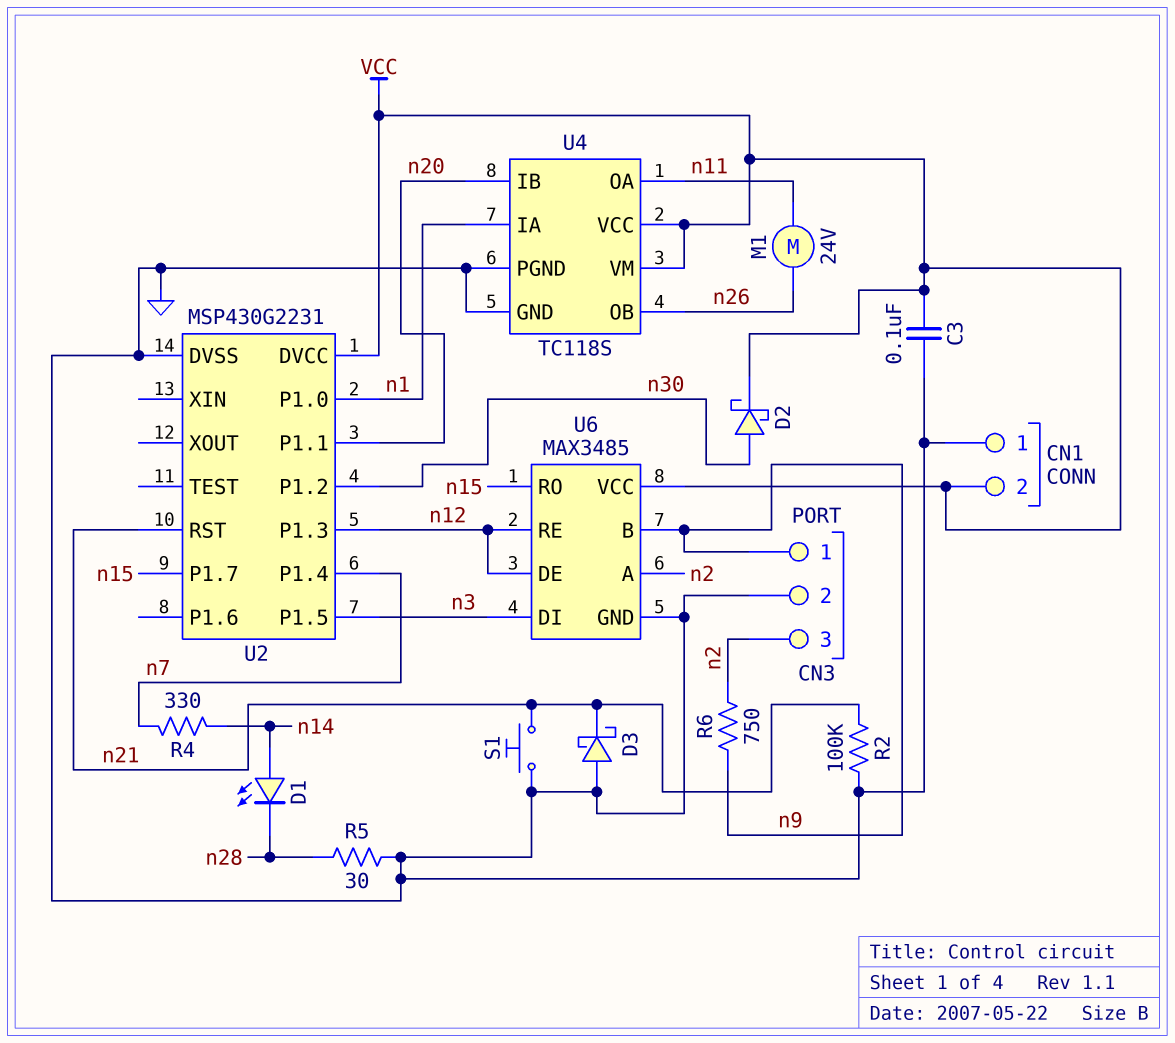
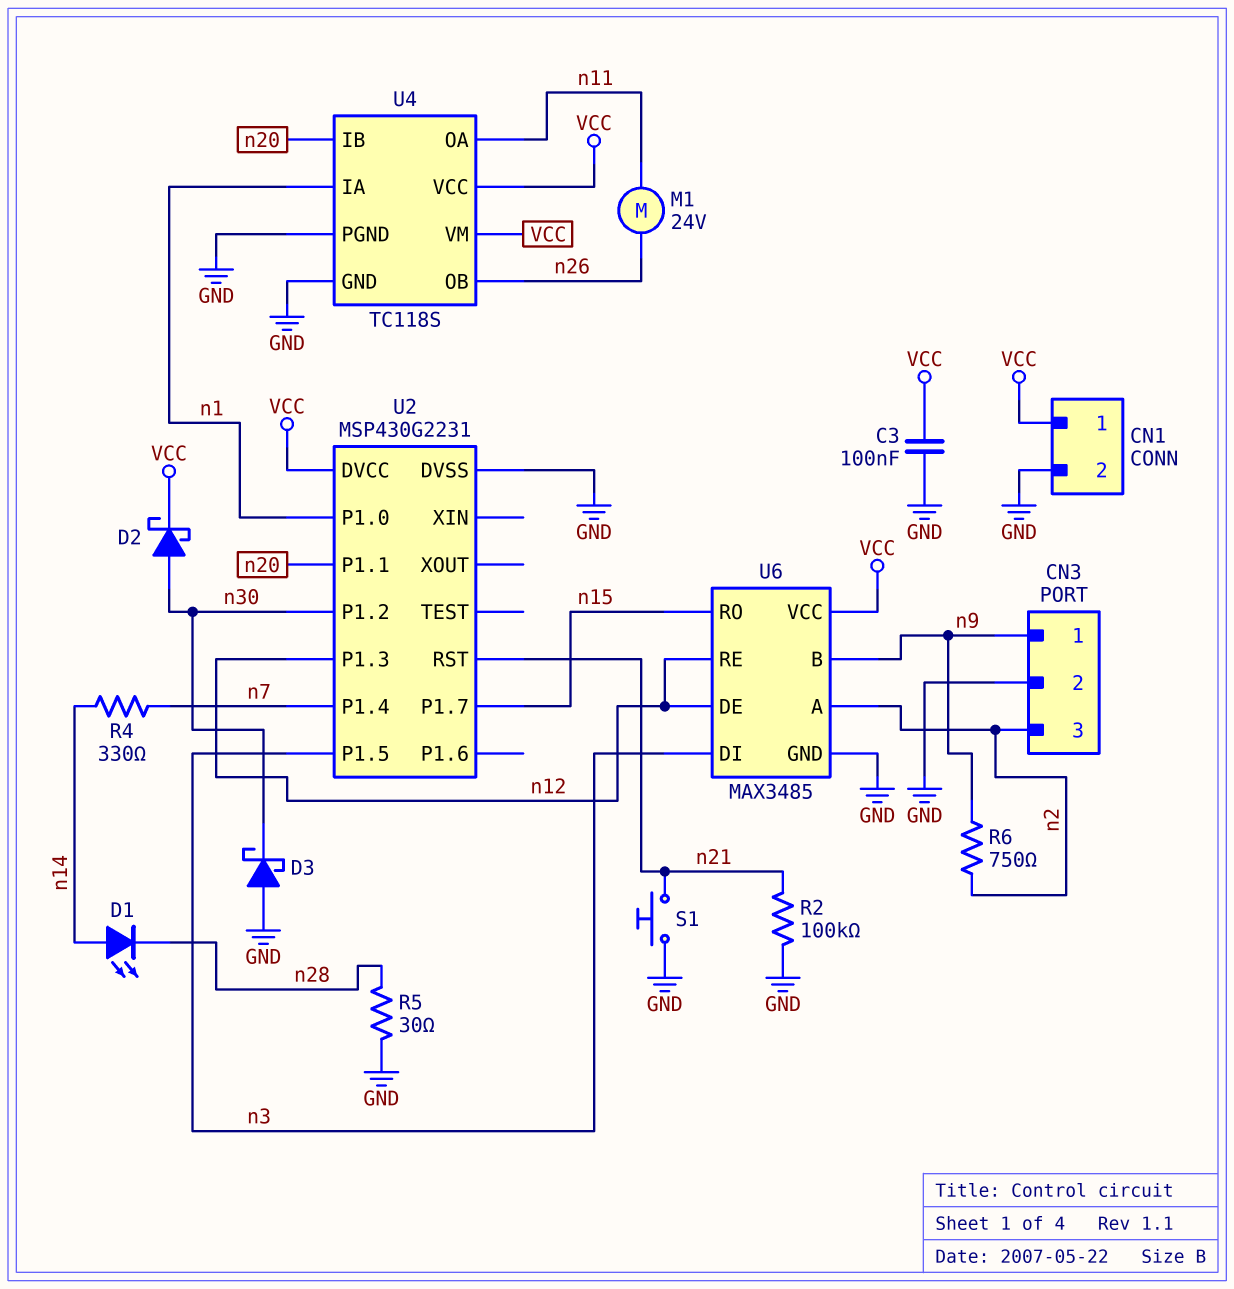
CN1 pin 1: GND -> VCC
CN1 pin 2: VCC -> GND
D3: schottky (A GND, K n21) -> schottky (A GND, K n30)

